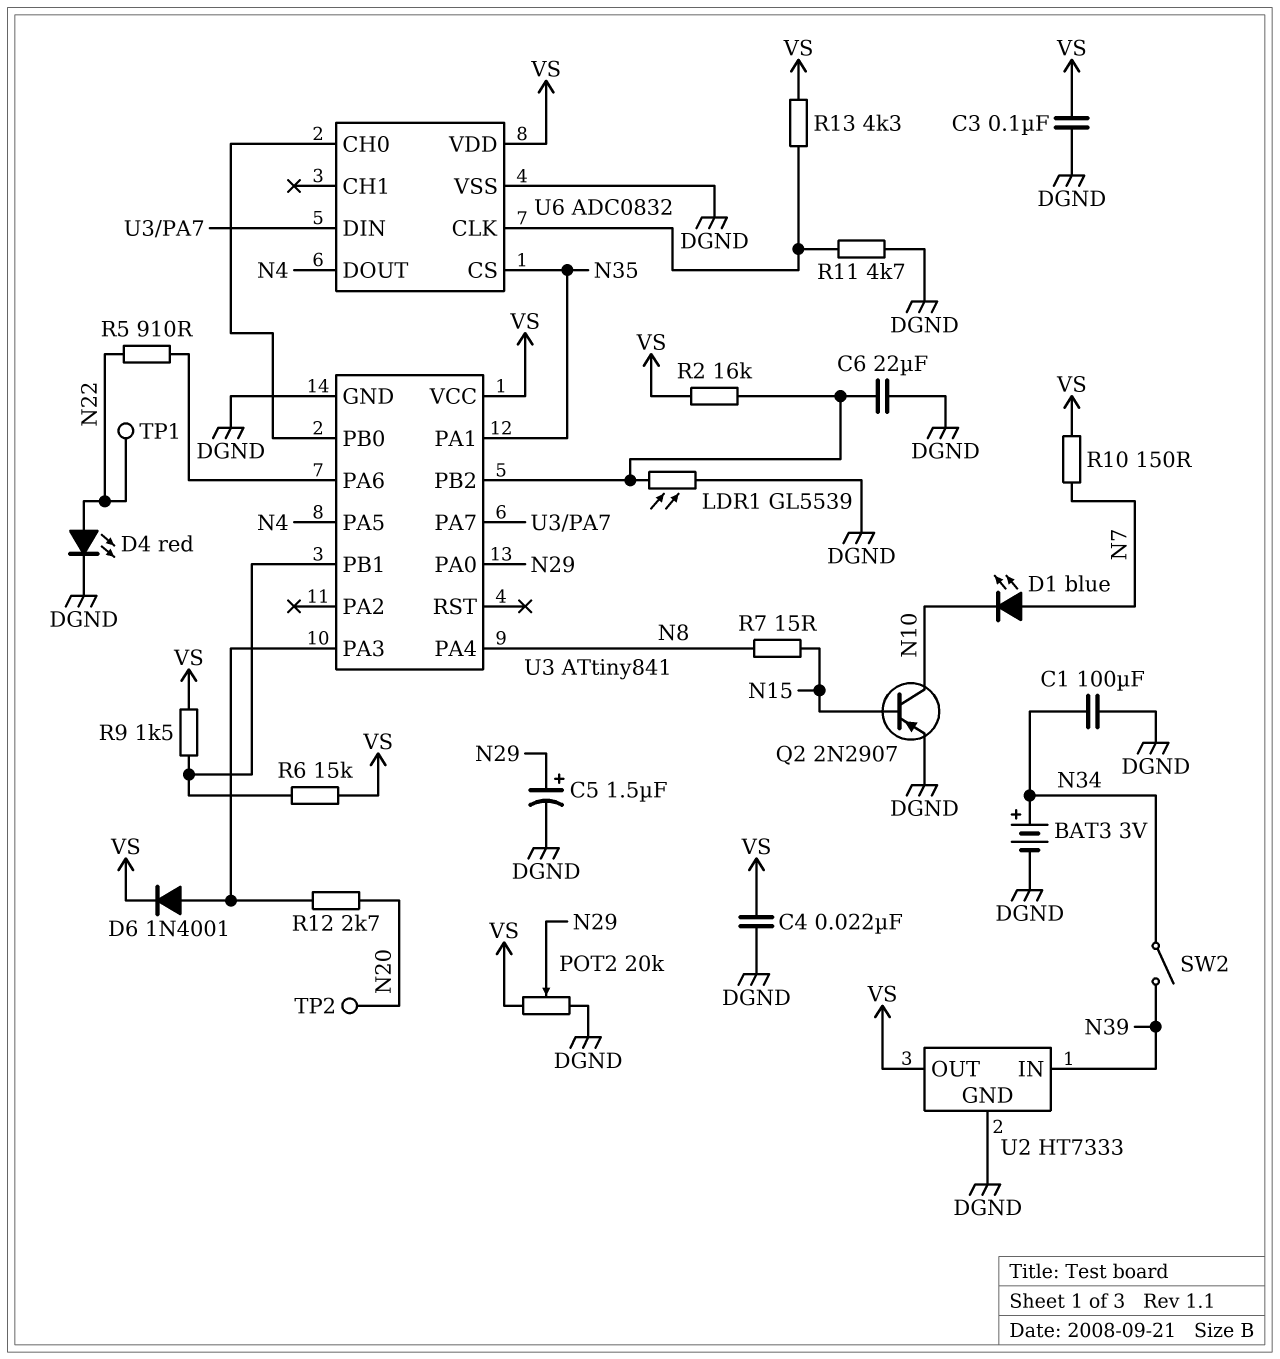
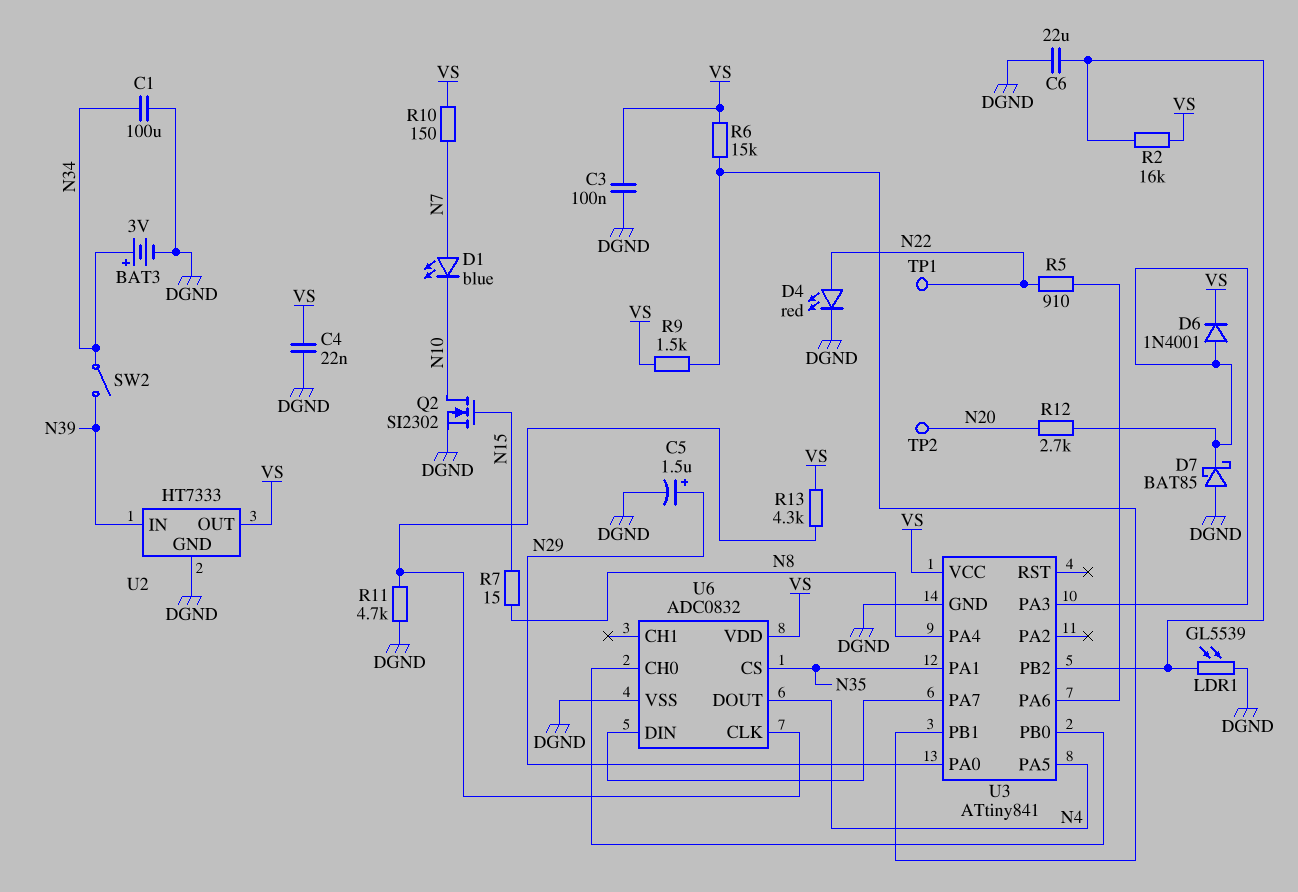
D7: none -> schottky BAT85 (A DGND, K U3/PA3)
POT2: 20k (DGND, VS, wiper N29) -> none
Q2: PNP 2N2907 (B N15, C N10, E DGND) -> NMOS SI2302 (G N15, D N10, S DGND)

